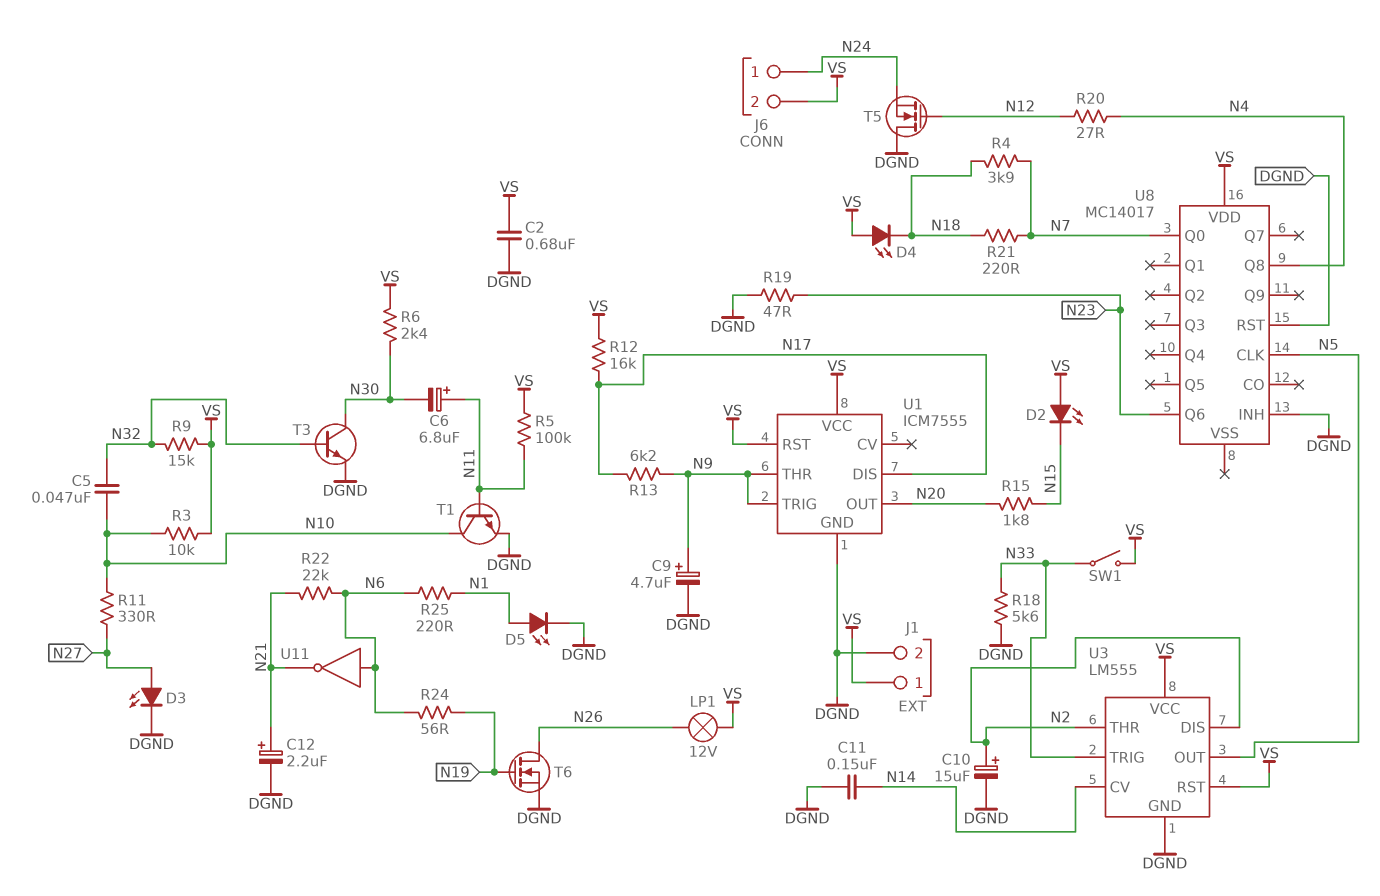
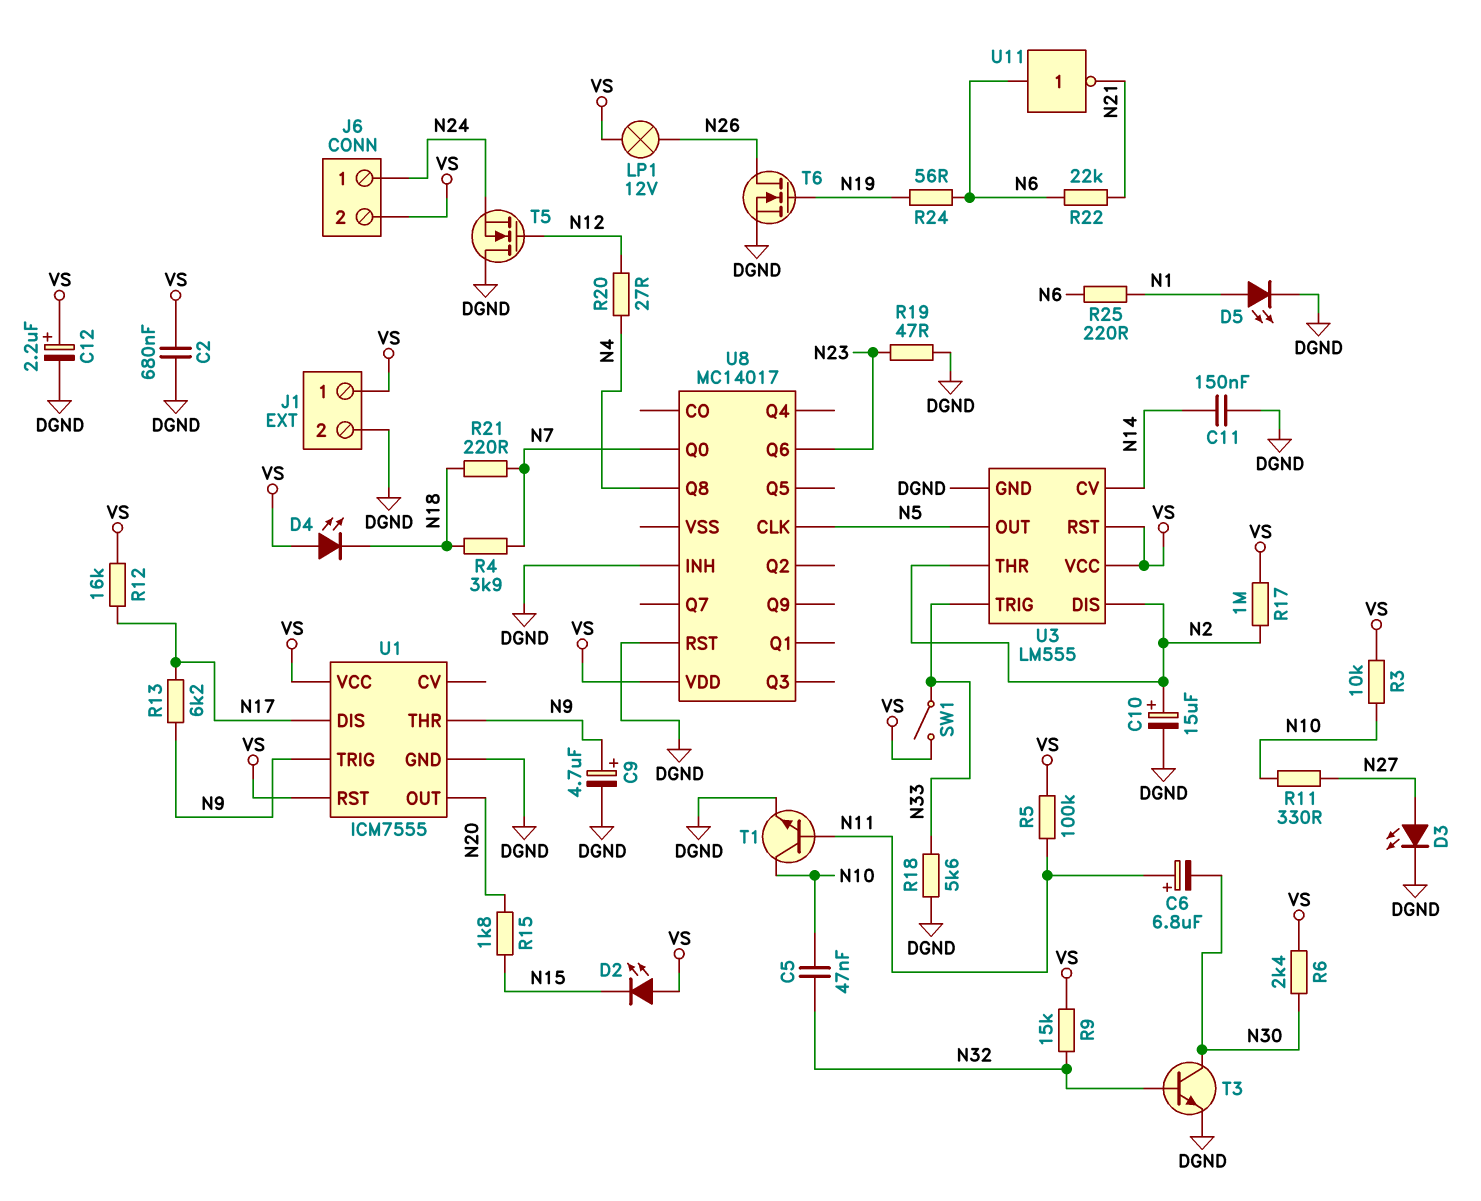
C12: 2.2uF (plus N21, minus DGND) -> 2.2uF (plus VS, minus DGND)
R17: none -> 1M (N2, VS)

